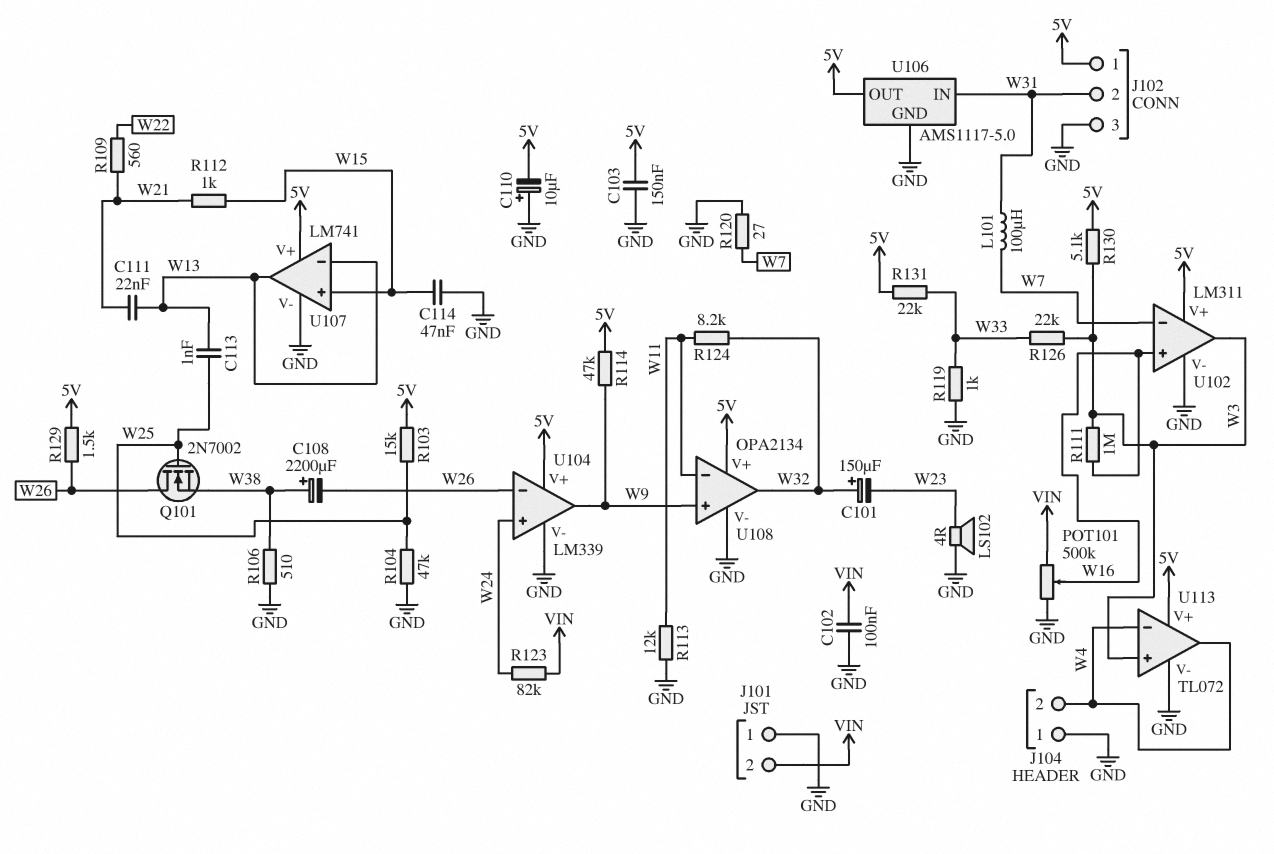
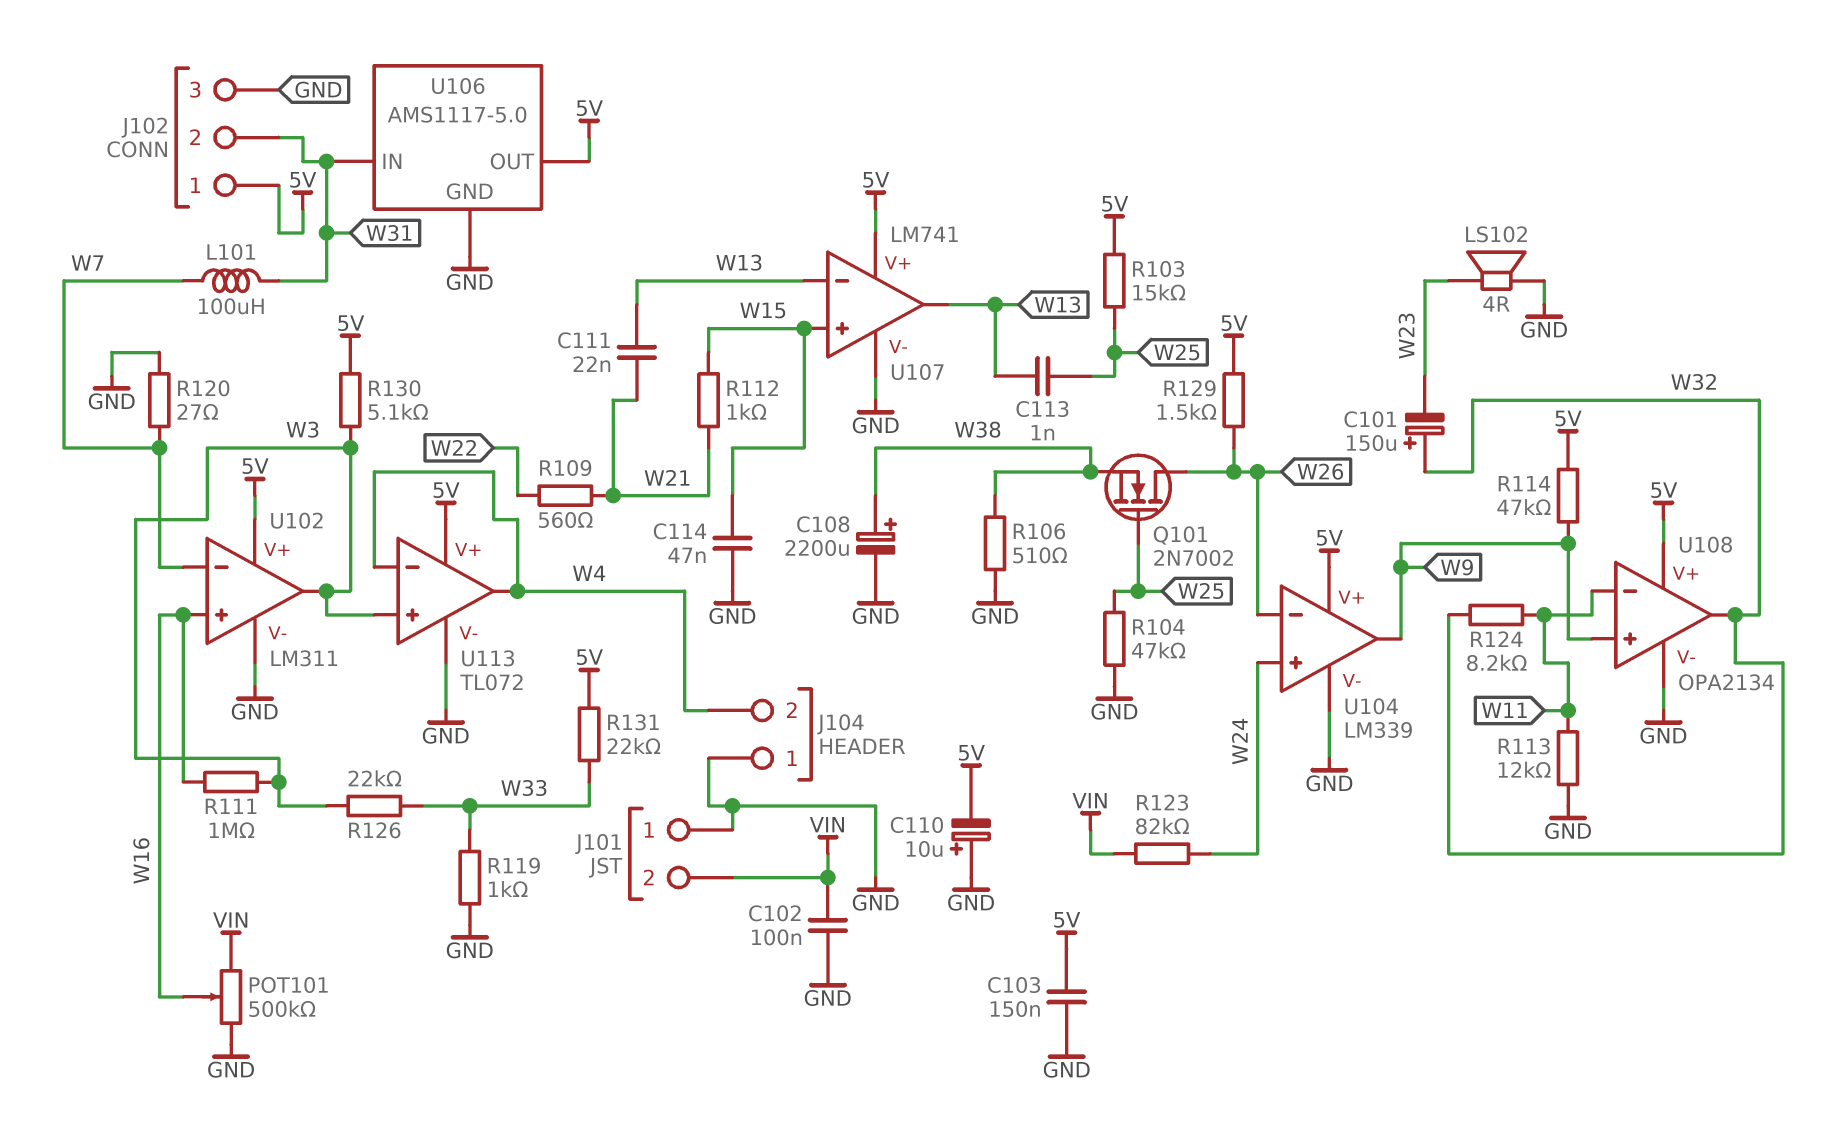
C108: 2200uF (plus W38, minus W26) -> 2200uF (plus W38, minus GND)

